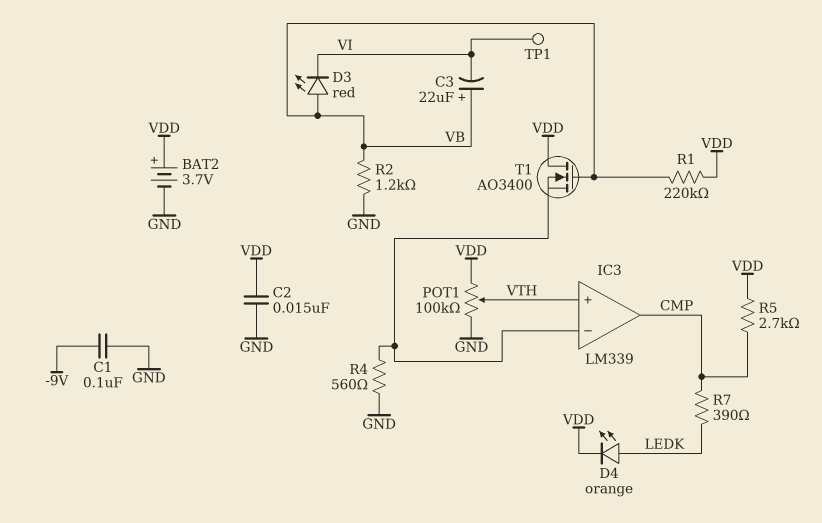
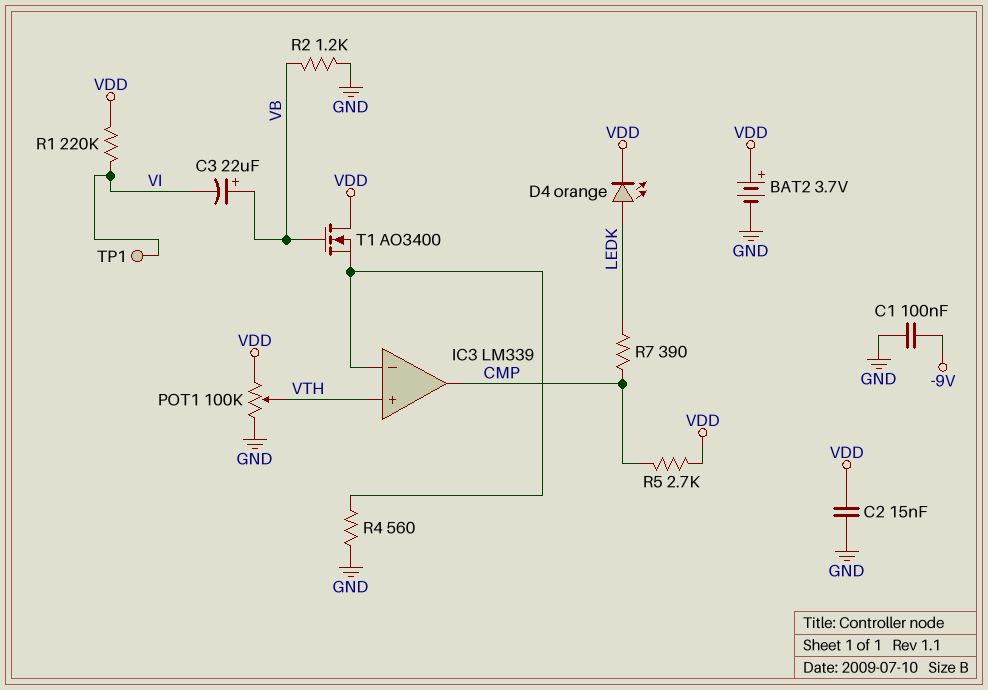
D3: LED red (A VB, K VI) -> none
R1: 220k (VB, VDD) -> 220k (VDD, VI)

